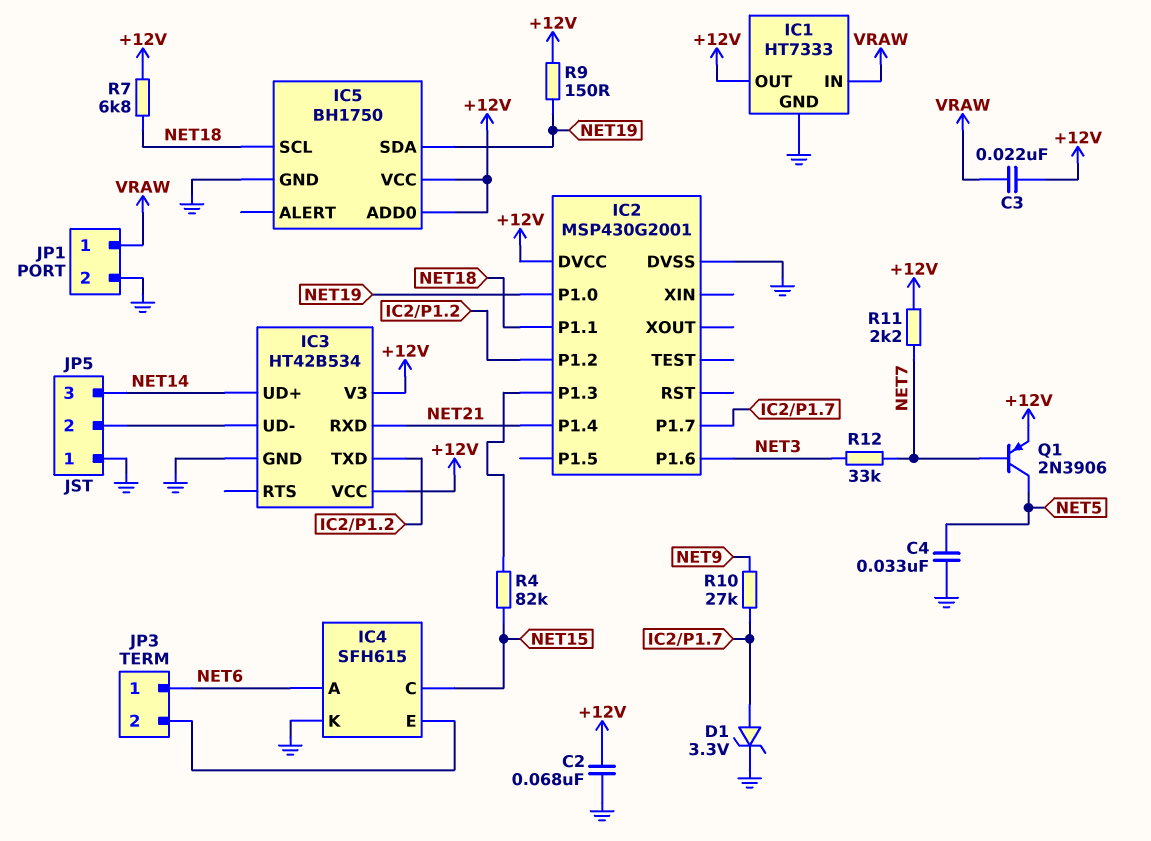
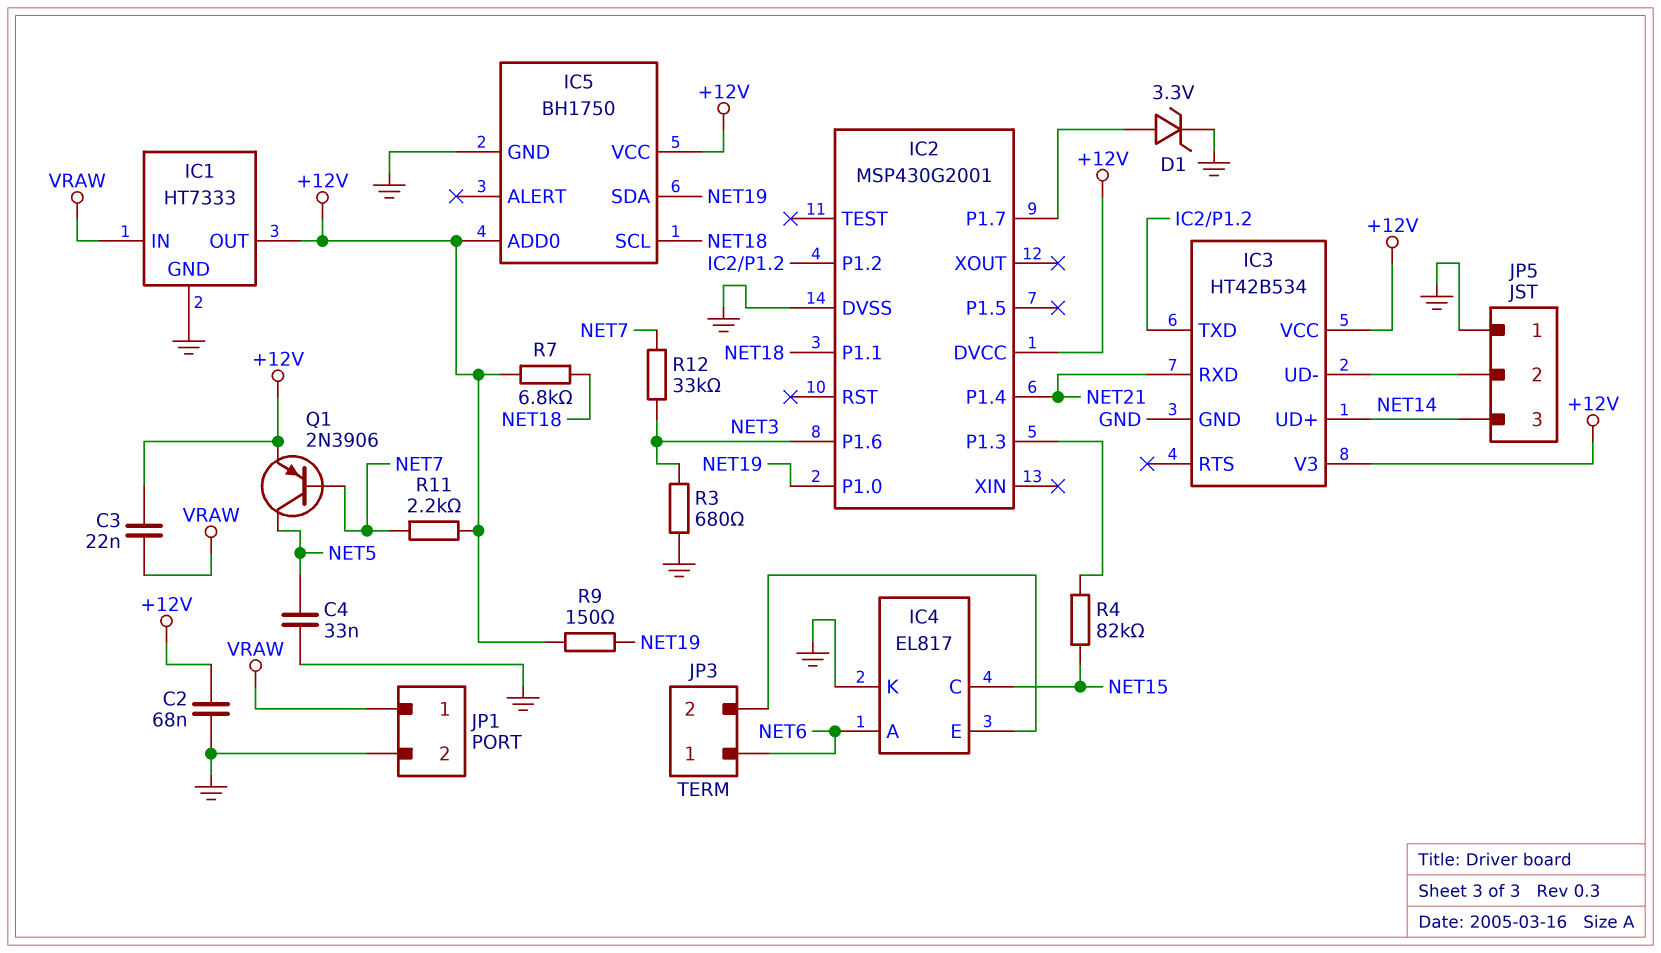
IC4: SFH615 -> EL817
R3: none -> 680 (GND, NET3)
R10: 27k (IC2/P1.7, NET9) -> none

